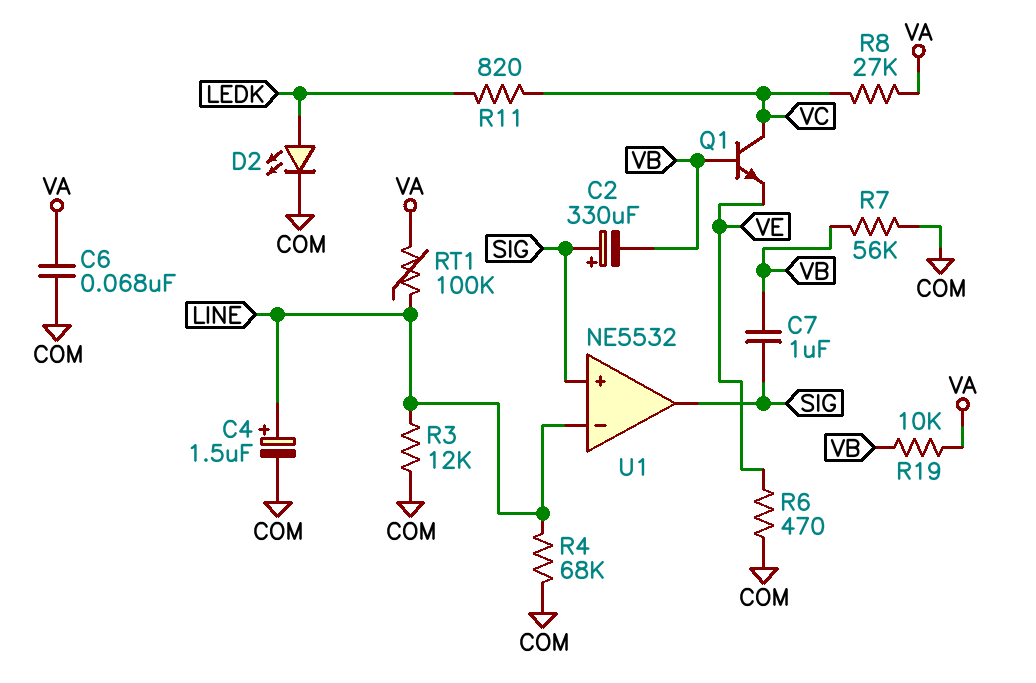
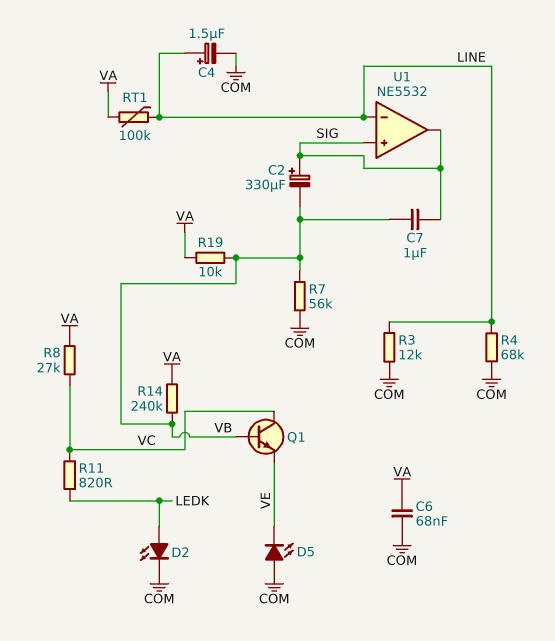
D5: none -> LED (A COM, K VE)
R6: 470 (COM, VE) -> none
R14: none -> 240k (VA, VB)

